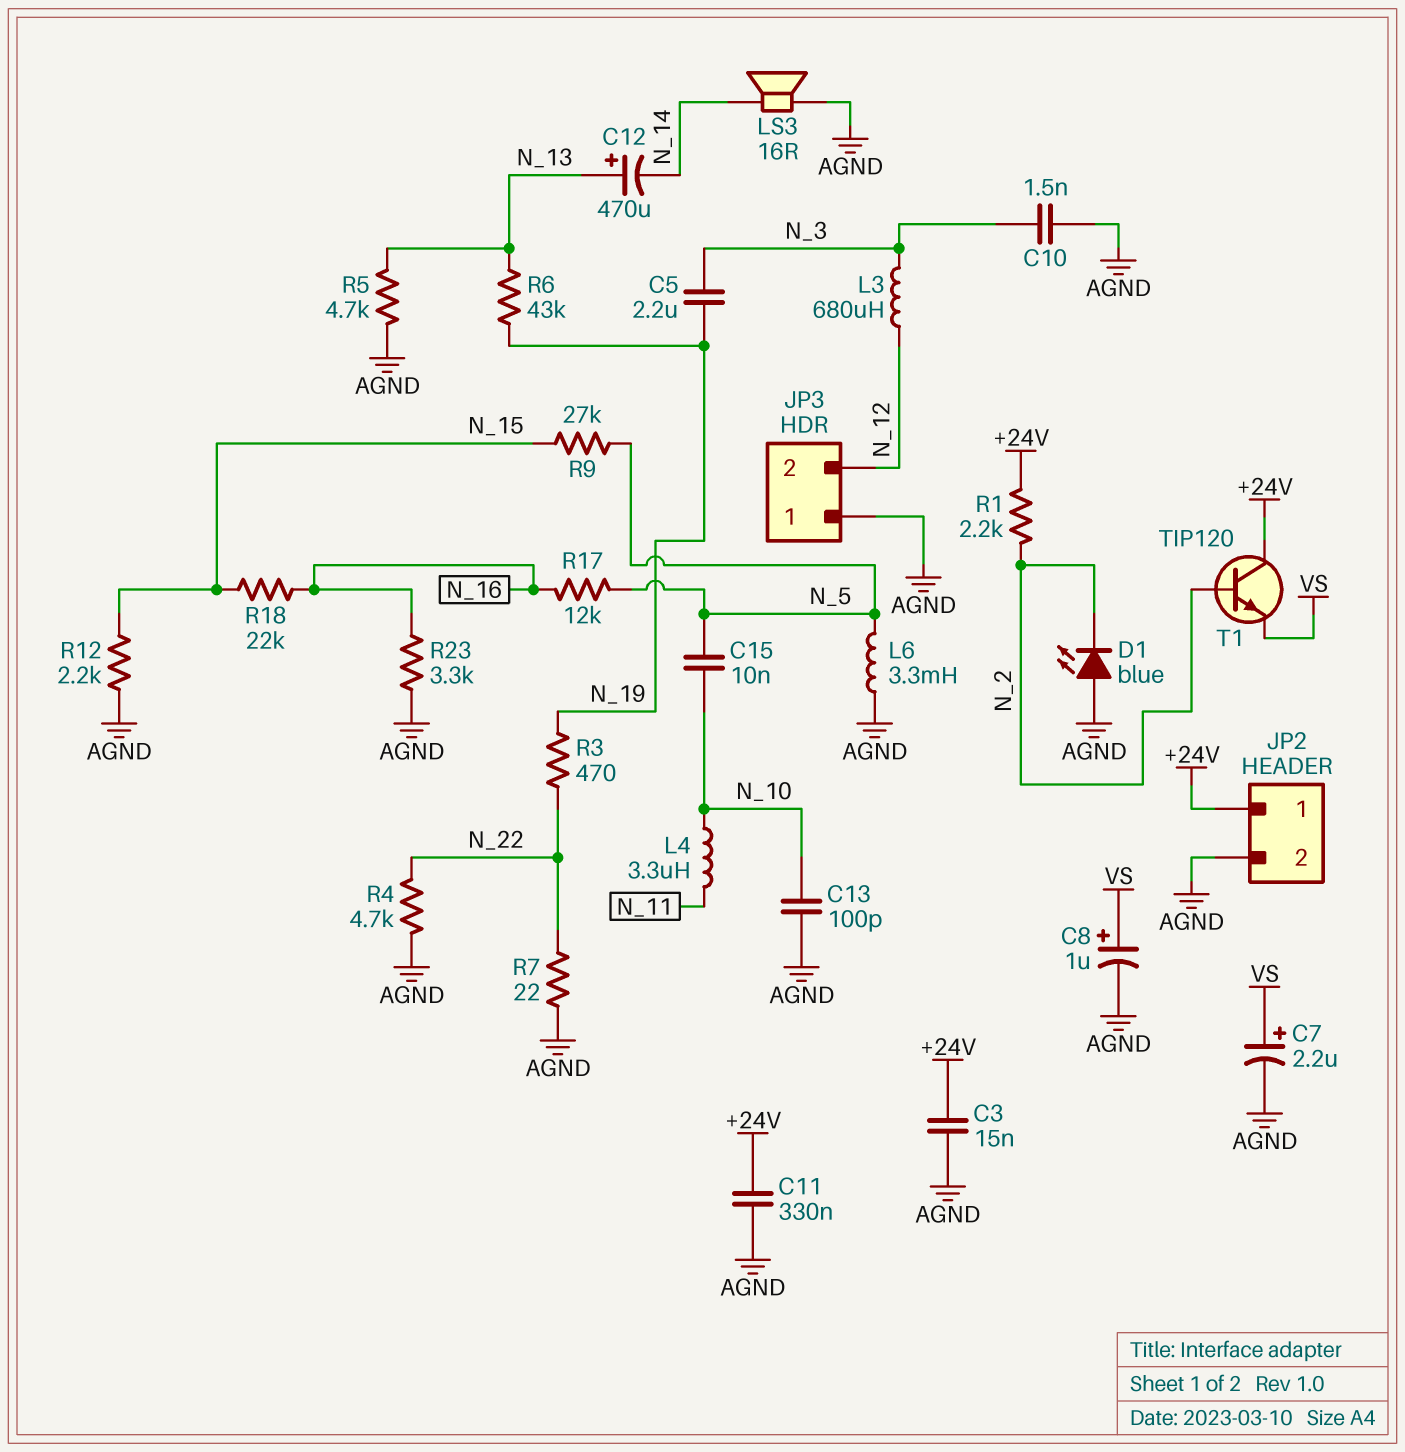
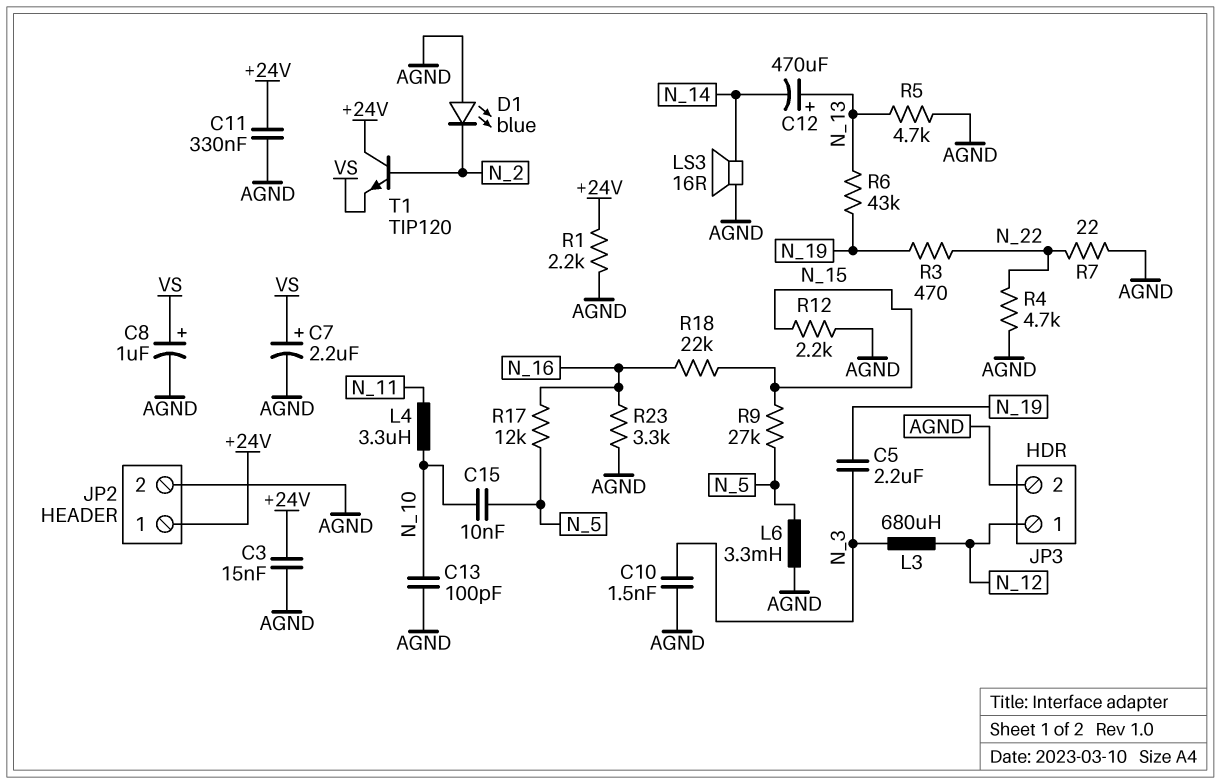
JP3 pin 1: AGND -> N_12
JP3 pin 2: N_12 -> AGND
R1: 2.2k (+24V, N_2) -> 2.2k (+24V, AGND)

